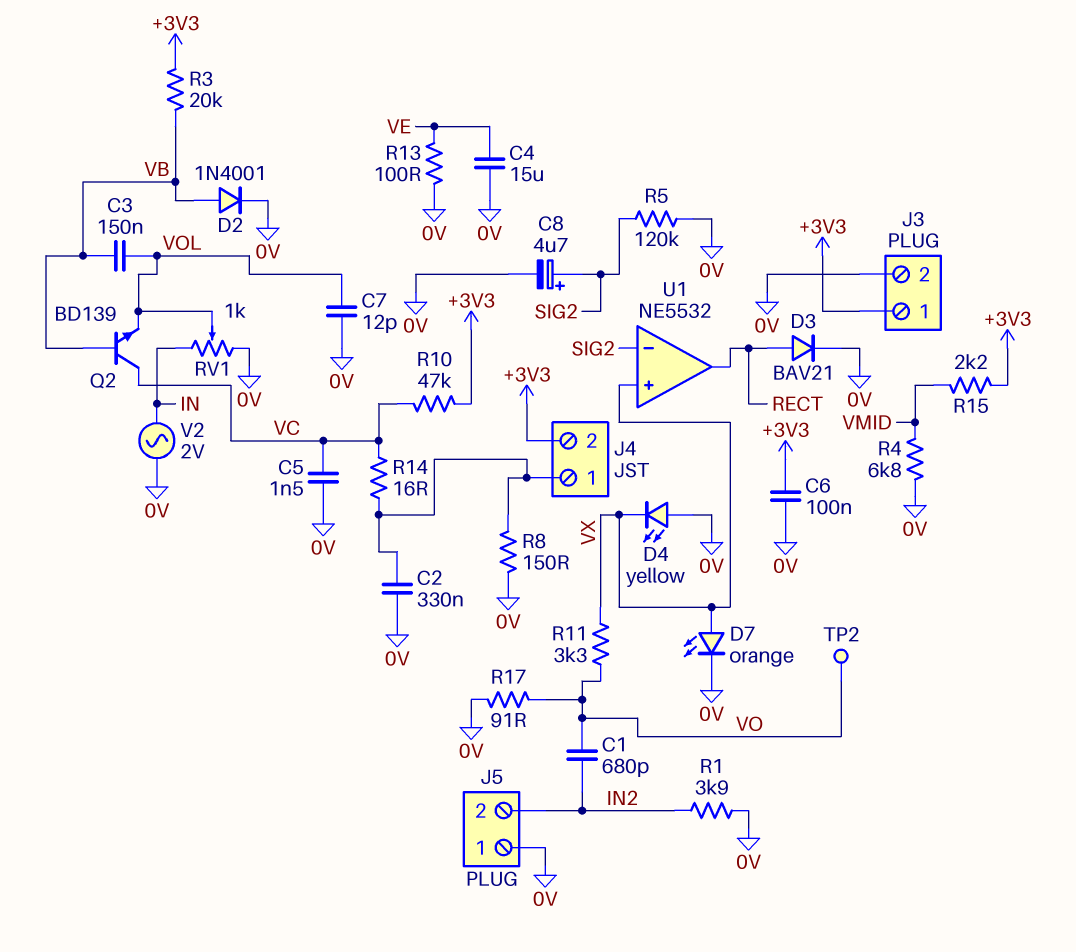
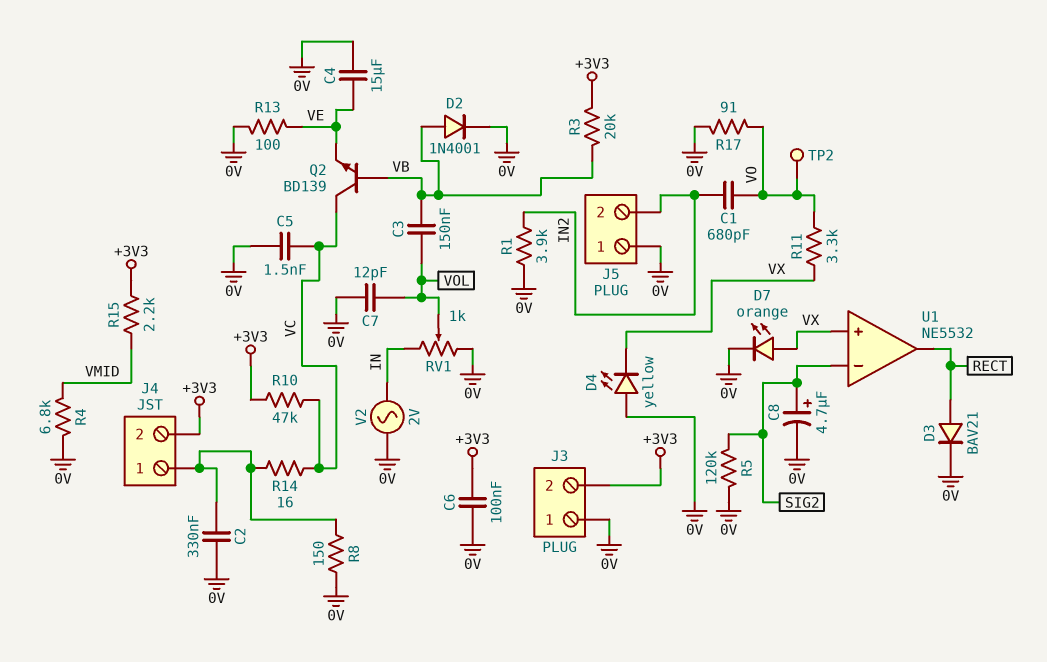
J3 pin 1: +3V3 -> 0V
J3 pin 2: 0V -> +3V3
Q2: NPN BD139 (B VB, C VC, E VOL) -> NPN BD139 (B VB, C VC, E VE)

